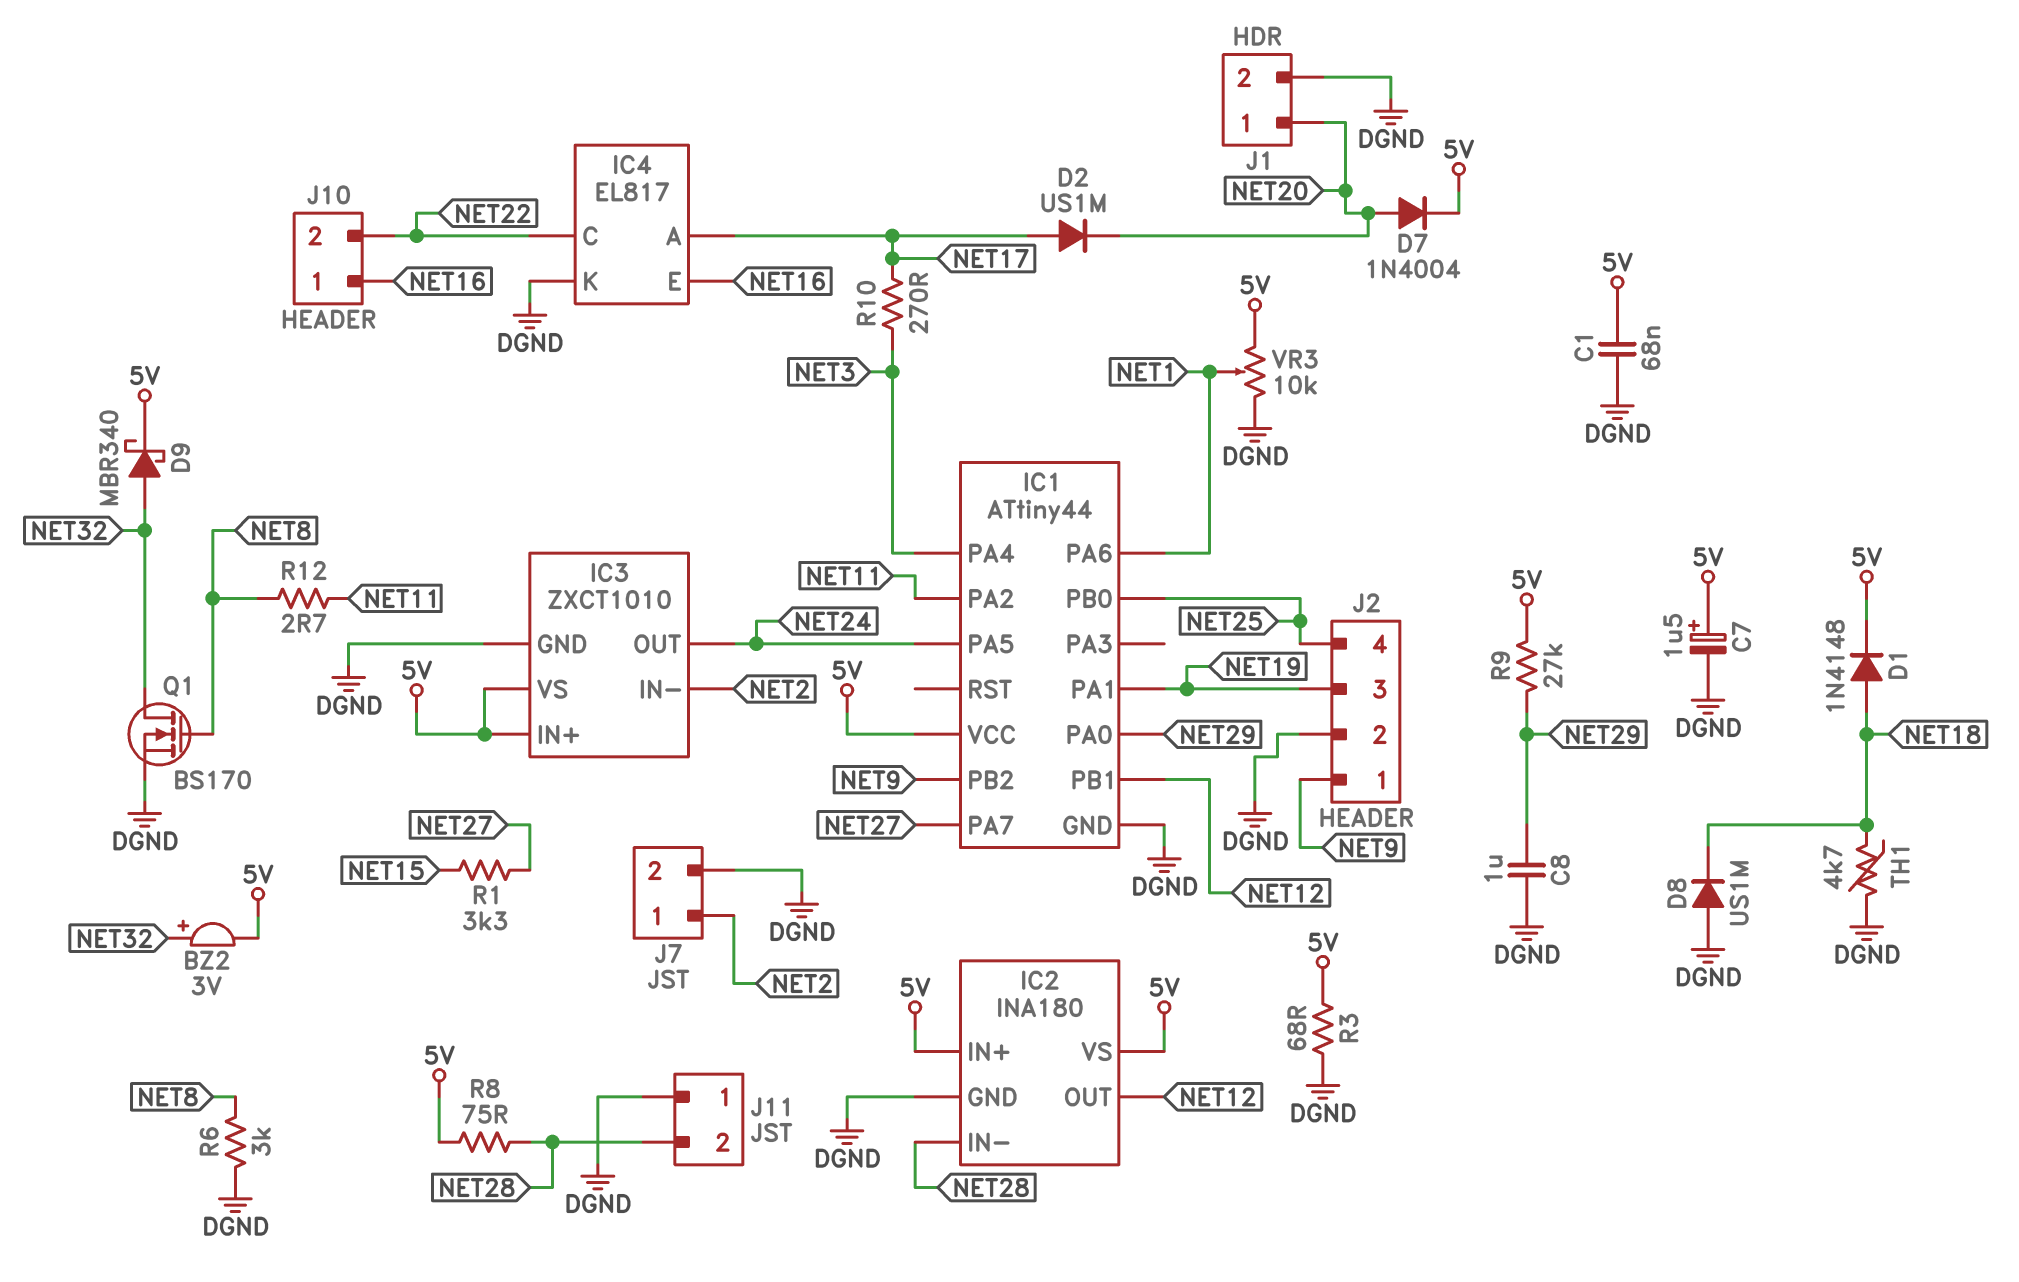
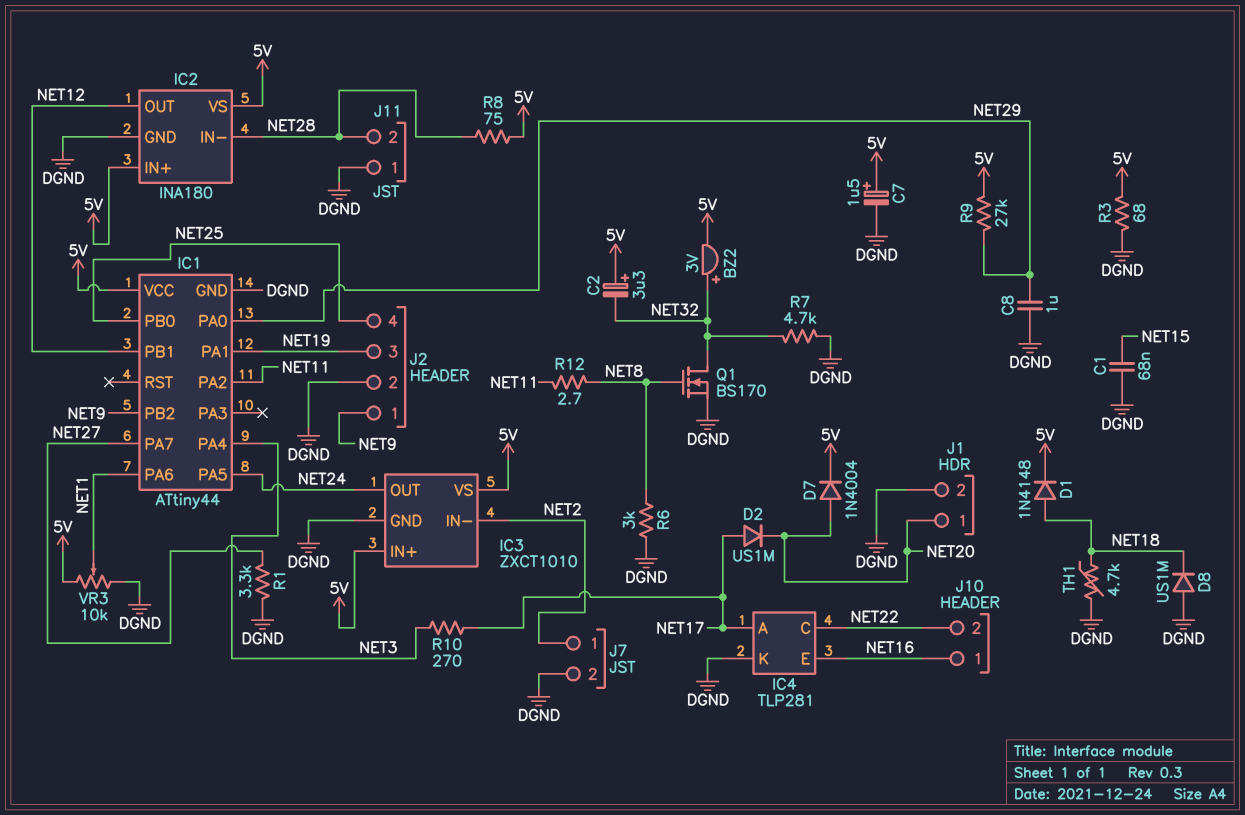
C1: 68nF (5V, DGND) -> 68nF (DGND, NET15)
C2: none -> 3.3uF (plus 5V, minus NET32)
D9: schottky MBR340 (A NET32, K 5V) -> none
IC4: EL817 -> TLP281
R1: 3.3k (NET15, NET27) -> 3.3k (DGND, NET27)
R7: none -> 4.7k (DGND, NET32)

